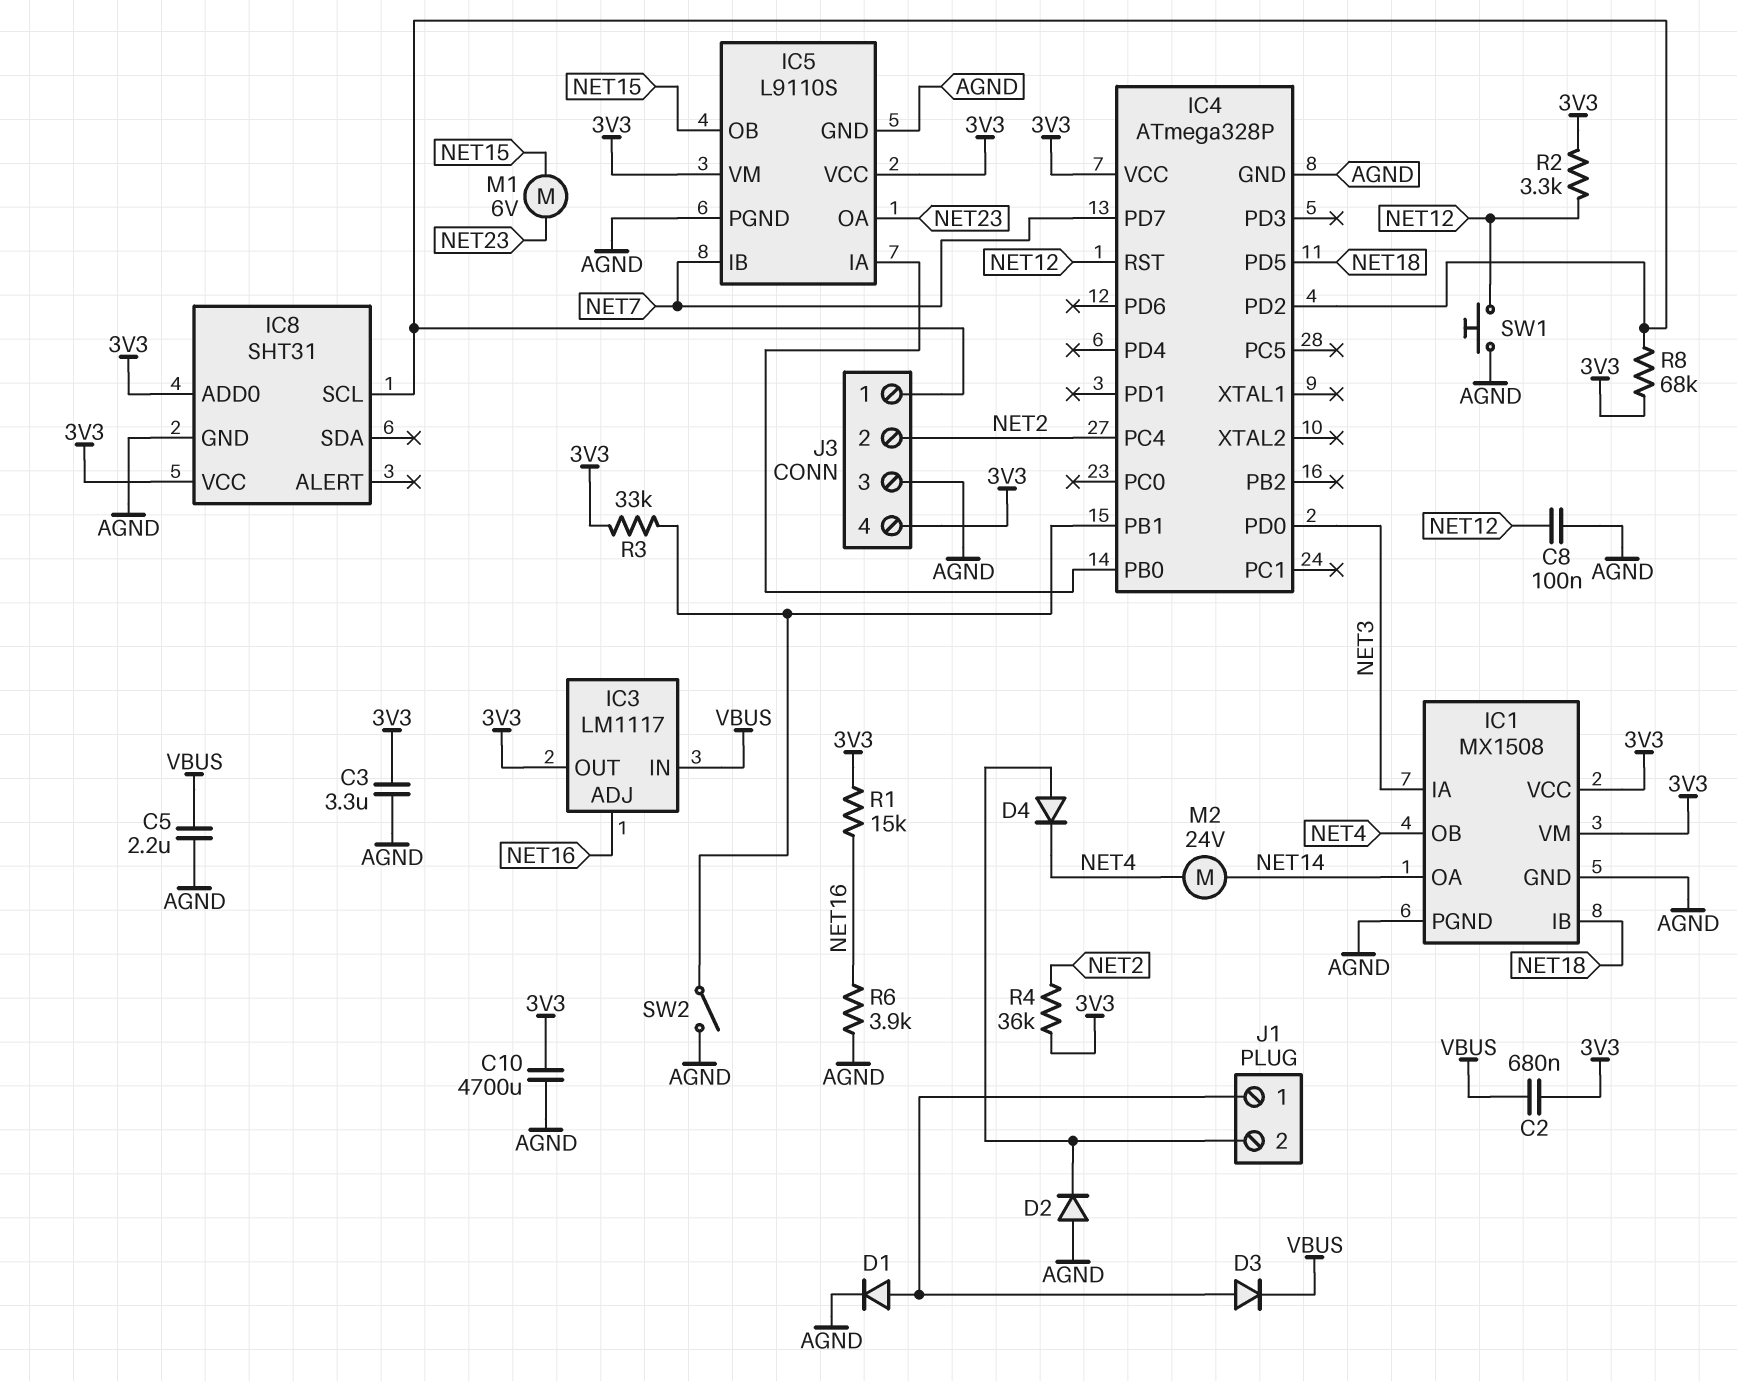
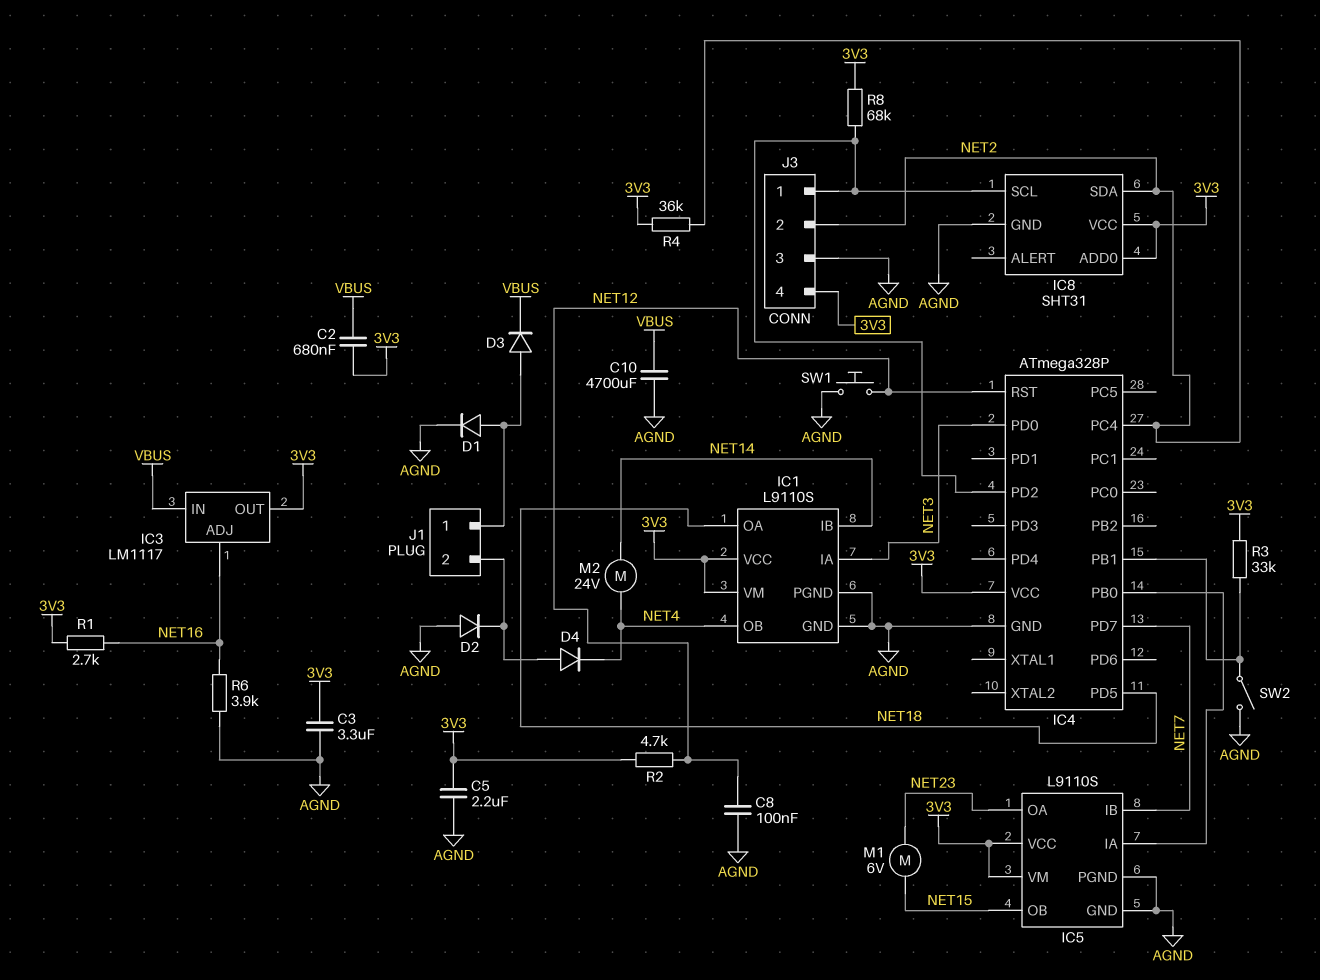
C5: 2.2uF (AGND, VBUS) -> 2.2uF (3V3, AGND)
C10: 4700uF (3V3, AGND) -> 4700uF (AGND, VBUS)
IC1: MX1508 -> L9110S
IC1 pin IB: NET18 -> NET14
IC1 pin OA: NET14 -> NET18
IC8 pin SDA: none -> NET2
R1: 15k (3V3, NET16) -> 2.7k (3V3, NET16)
R2: 3.3k (3V3, NET12) -> 4.7k (3V3, NET12)

